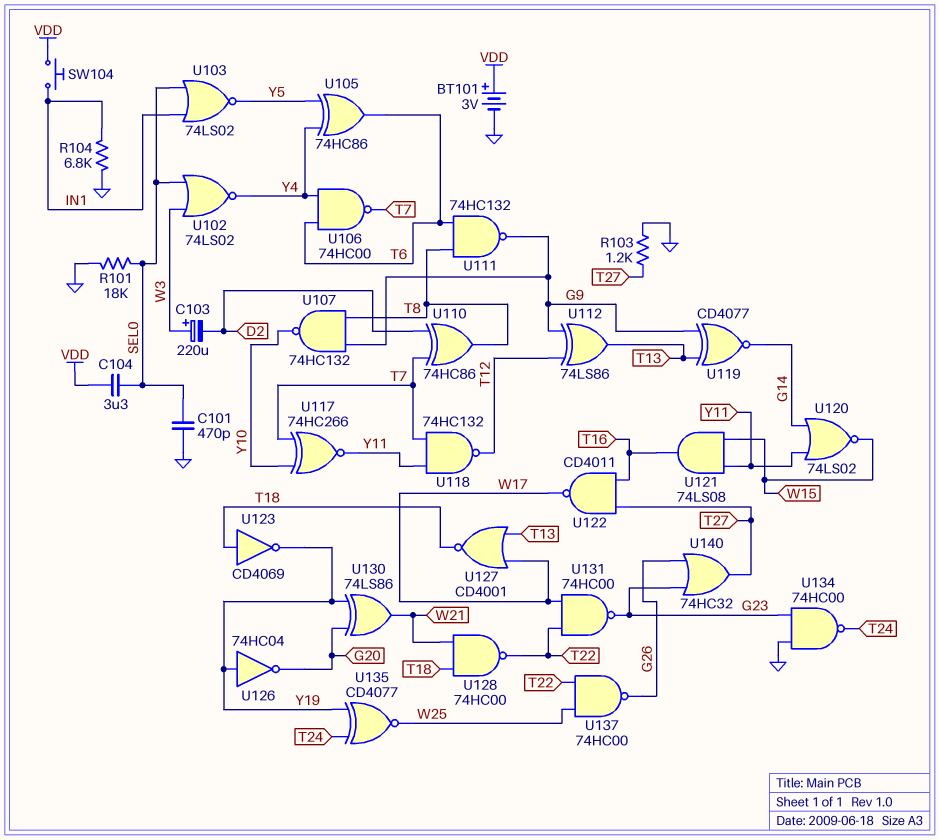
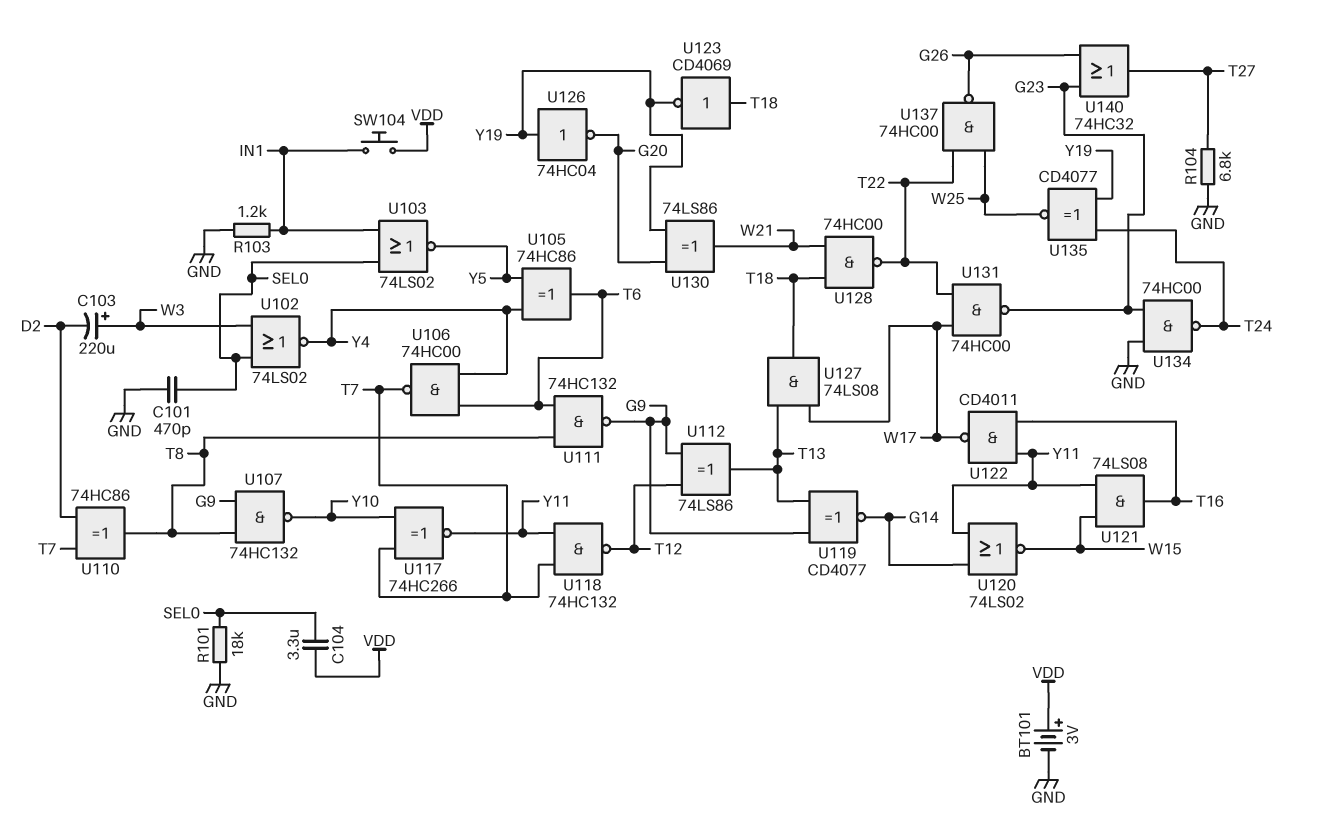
R103: 1.2k (GND, T27) -> 1.2k (GND, IN1)
R104: 6.8k (GND, IN1) -> 6.8k (GND, T27)
U122: NAND CD4011 (in T16, in T27, out W17) -> NAND CD4011 (in T16, in Y11, out W17)
U127: NOR CD4001 (in T13, in W17, out T18) -> AND 74LS08 (in T13, in W17, out T18)

